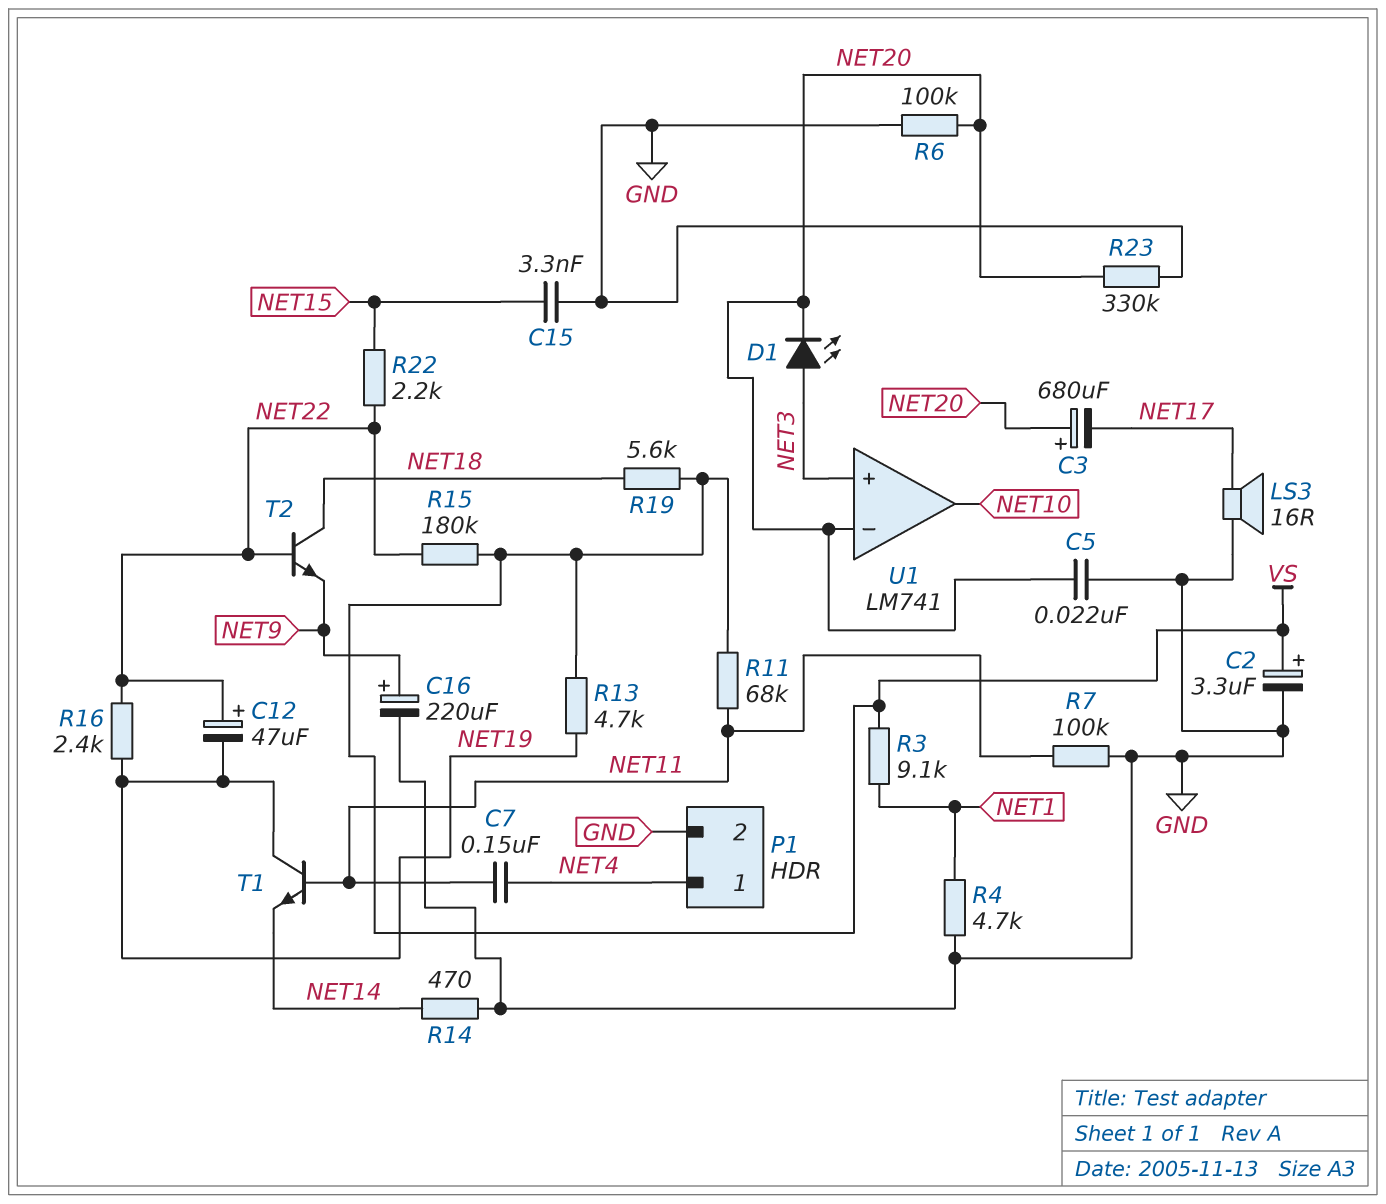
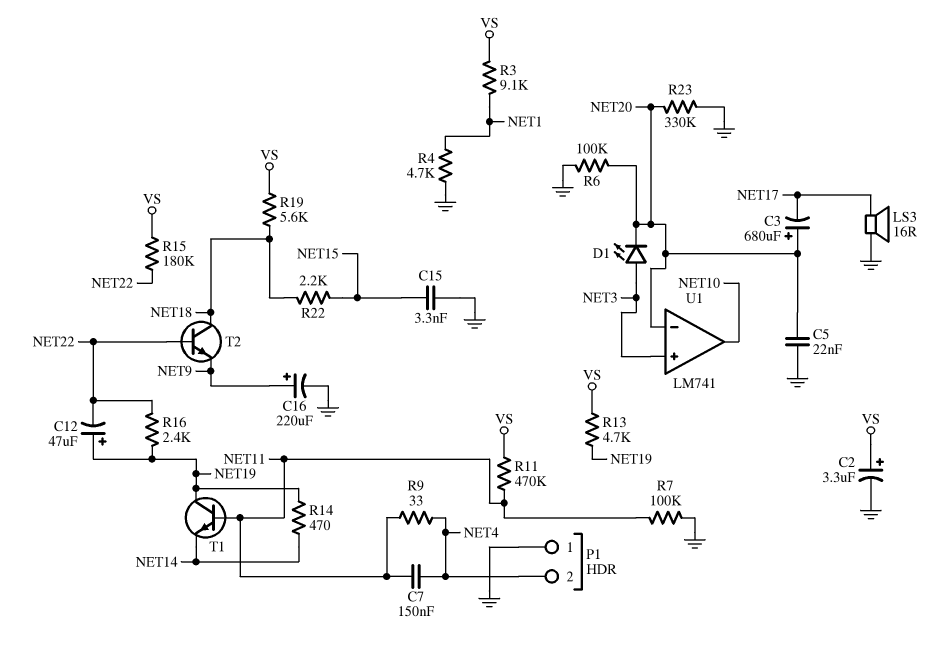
C12: 47uF (plus NET22, minus NET19) -> 47uF (plus NET19, minus NET22)
P1 pin 1: NET4 -> GND
P1 pin 2: GND -> NET4
R9: none -> 33 (NET4, NET11)
R11: 68k (NET11, VS) -> 470k (NET11, VS)
R14: 470 (GND, NET14) -> 470 (NET14, NET19)
R22: 2.2k (NET15, NET22) -> 2.2k (NET15, NET18)

